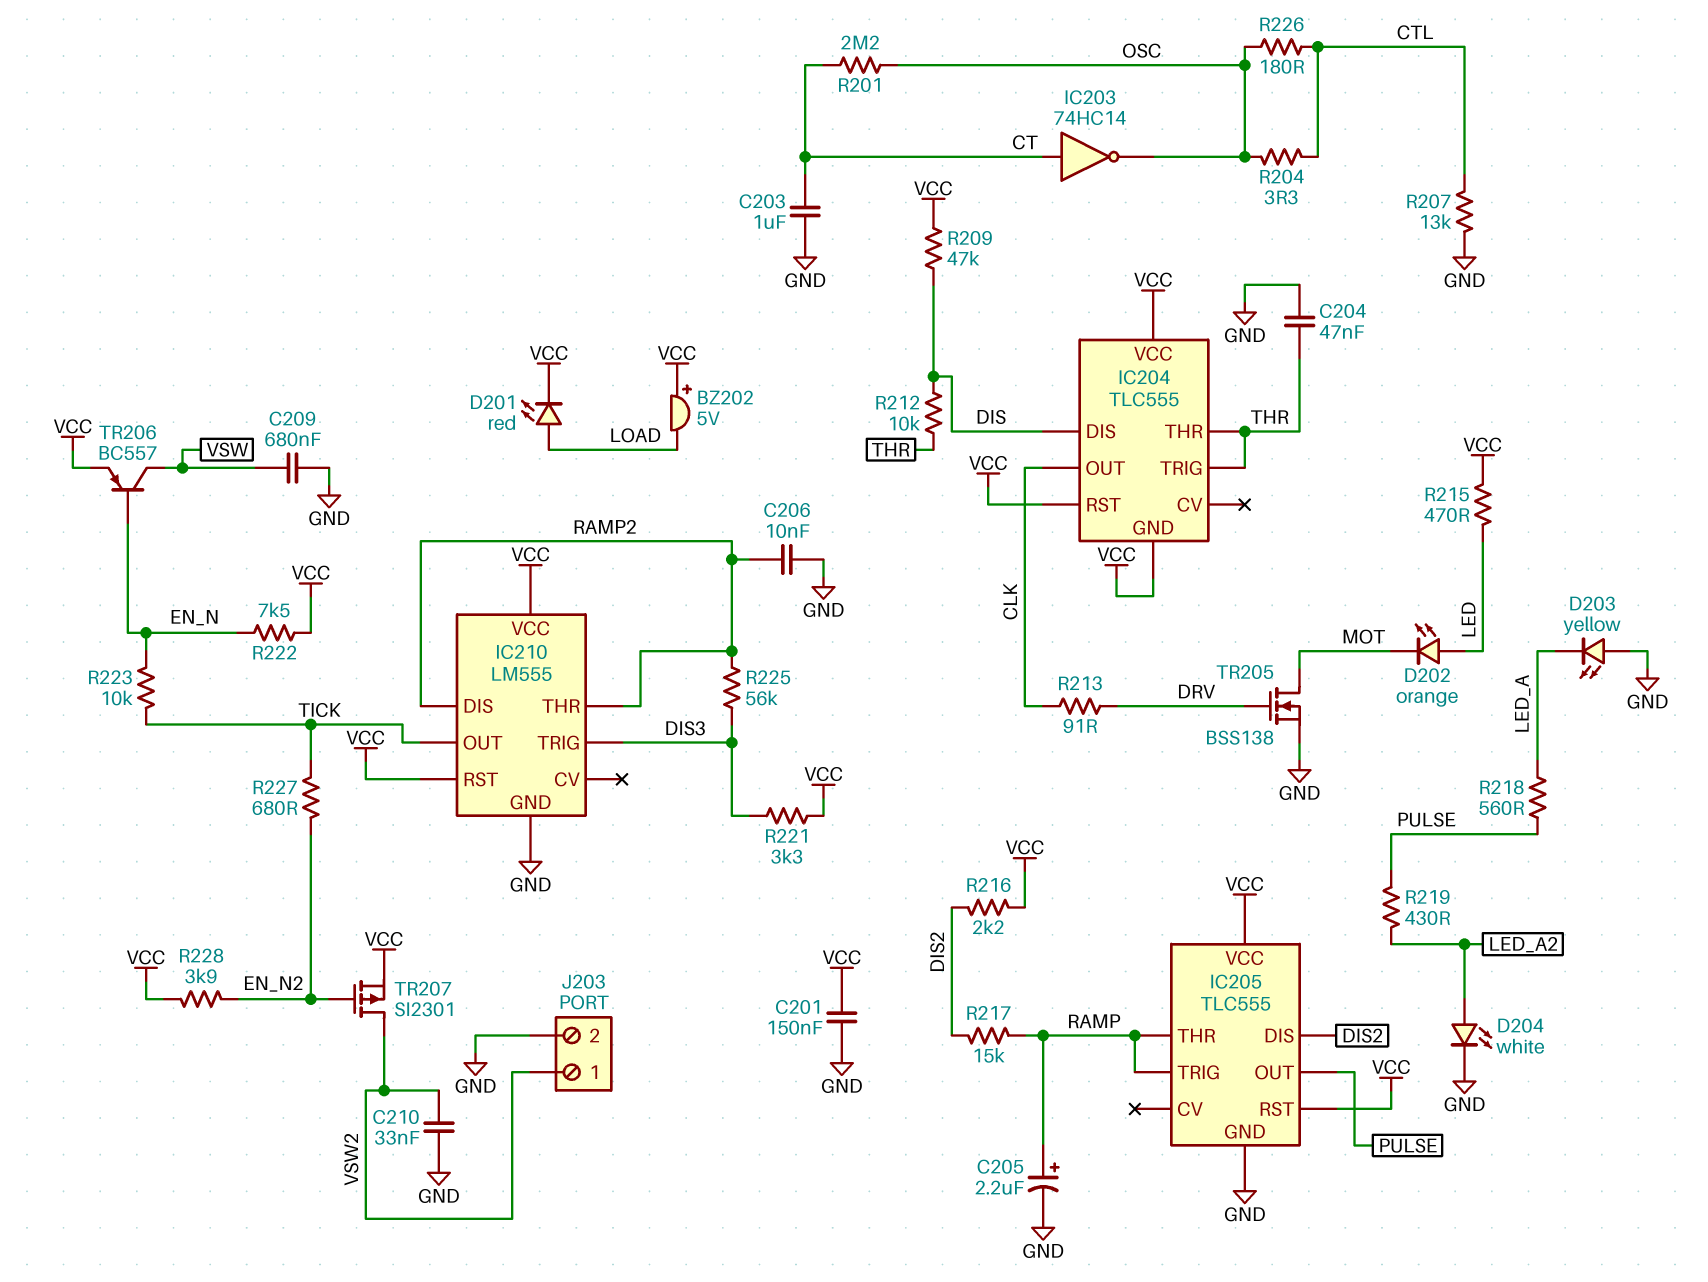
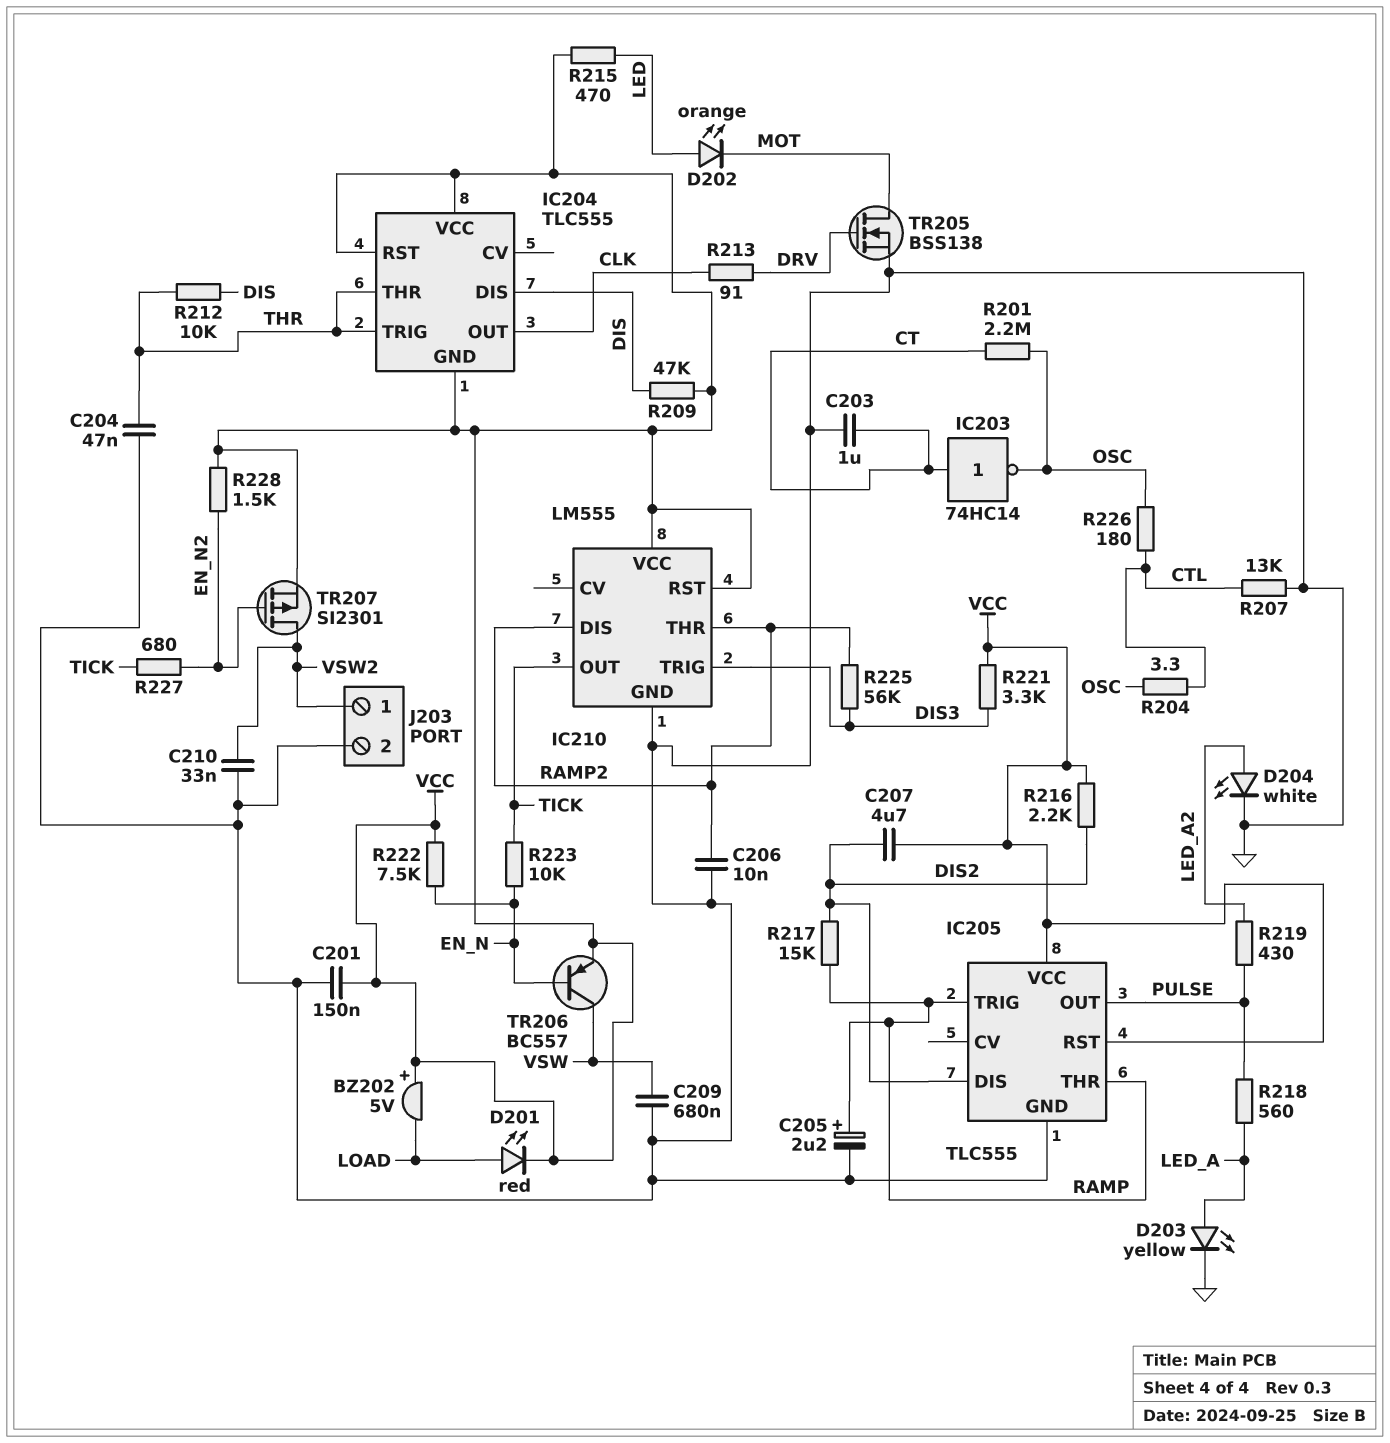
C207: none -> 4.7uF (DIS2, VCC)
D203: LED yellow (A GND, K LED_A) -> LED yellow (A LED_A, K GND)
R228: 3.9k (EN_N2, VCC) -> 1.5k (EN_N2, VCC)

